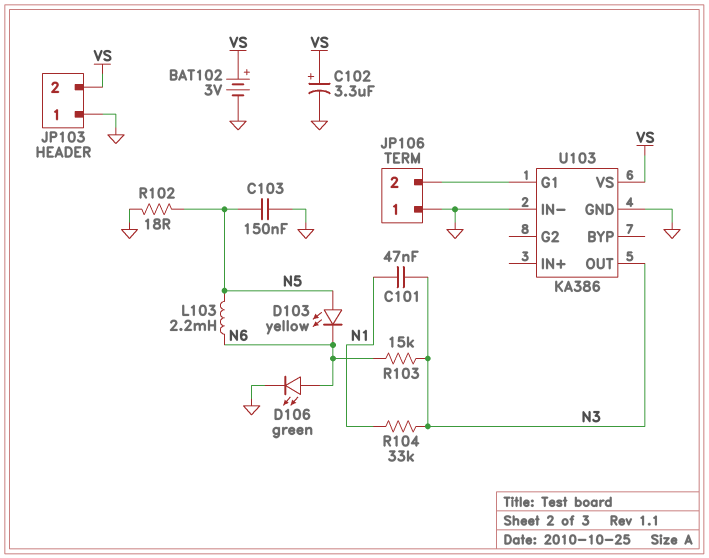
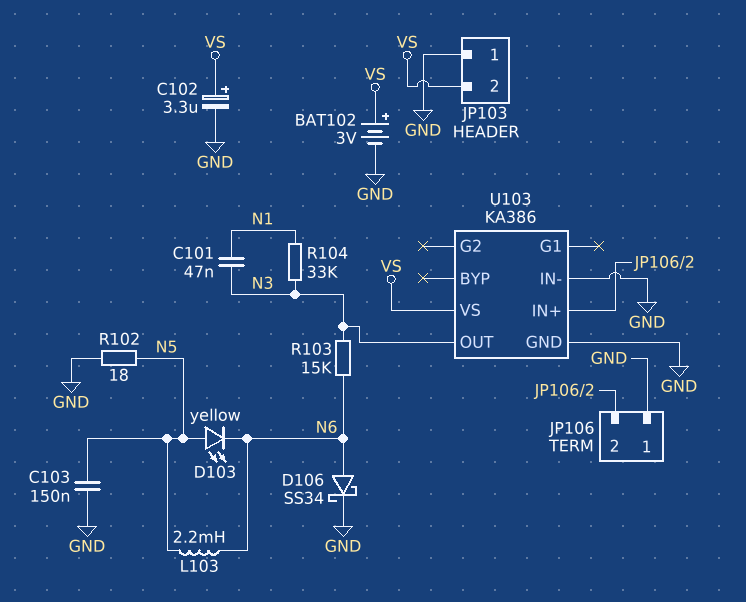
D106: LED green (A N6, K GND) -> schottky SS34 (A N6, K GND)
U103 pin G1: JP106/2 -> none
U103 pin IN+: none -> JP106/2

